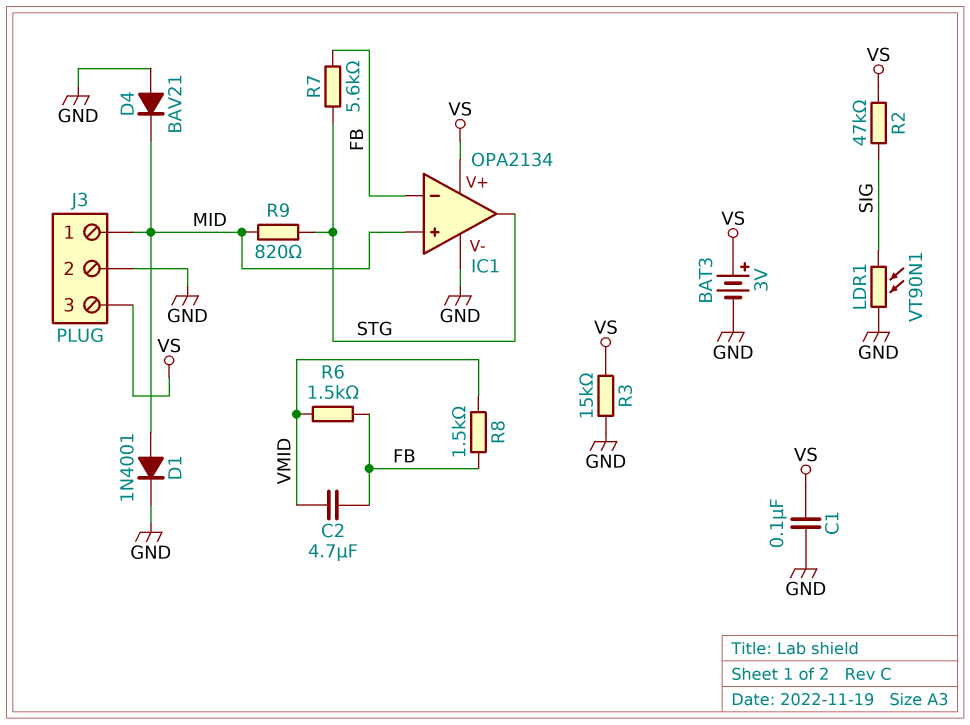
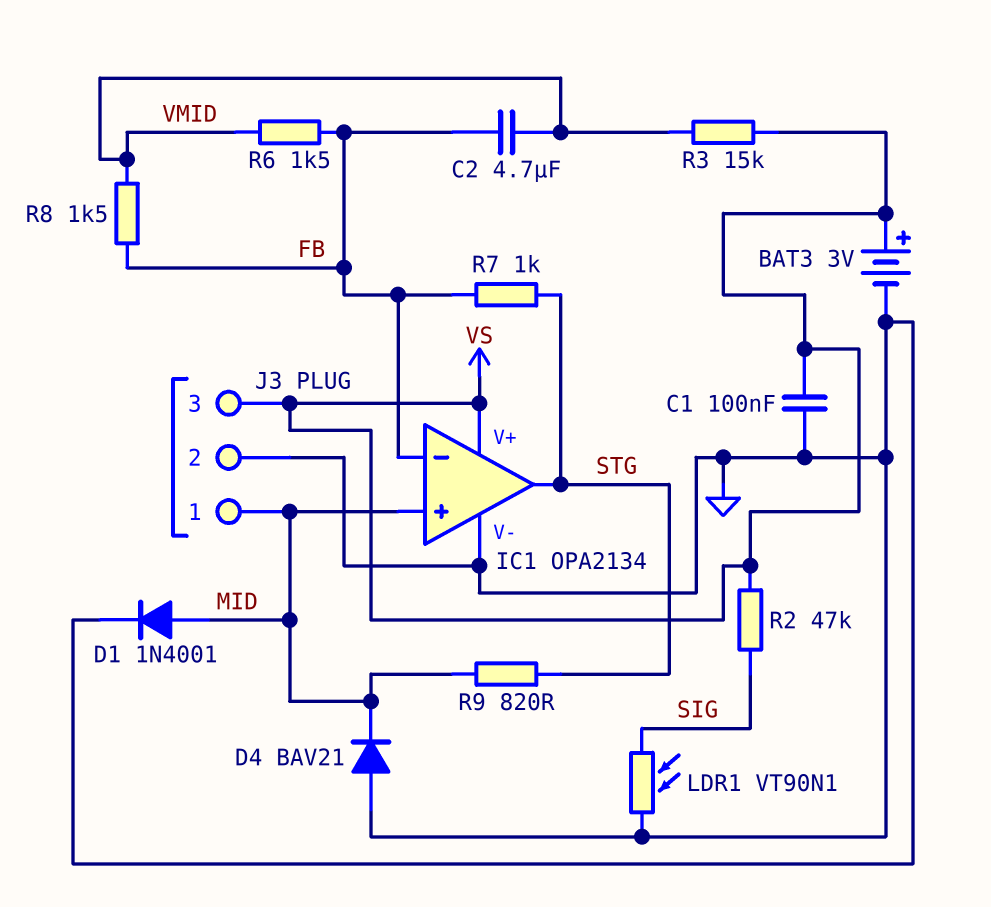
R3: 15k (GND, VS) -> 15k (VMID, VS)
R7: 5.6k (FB, STG) -> 1k (FB, STG)

